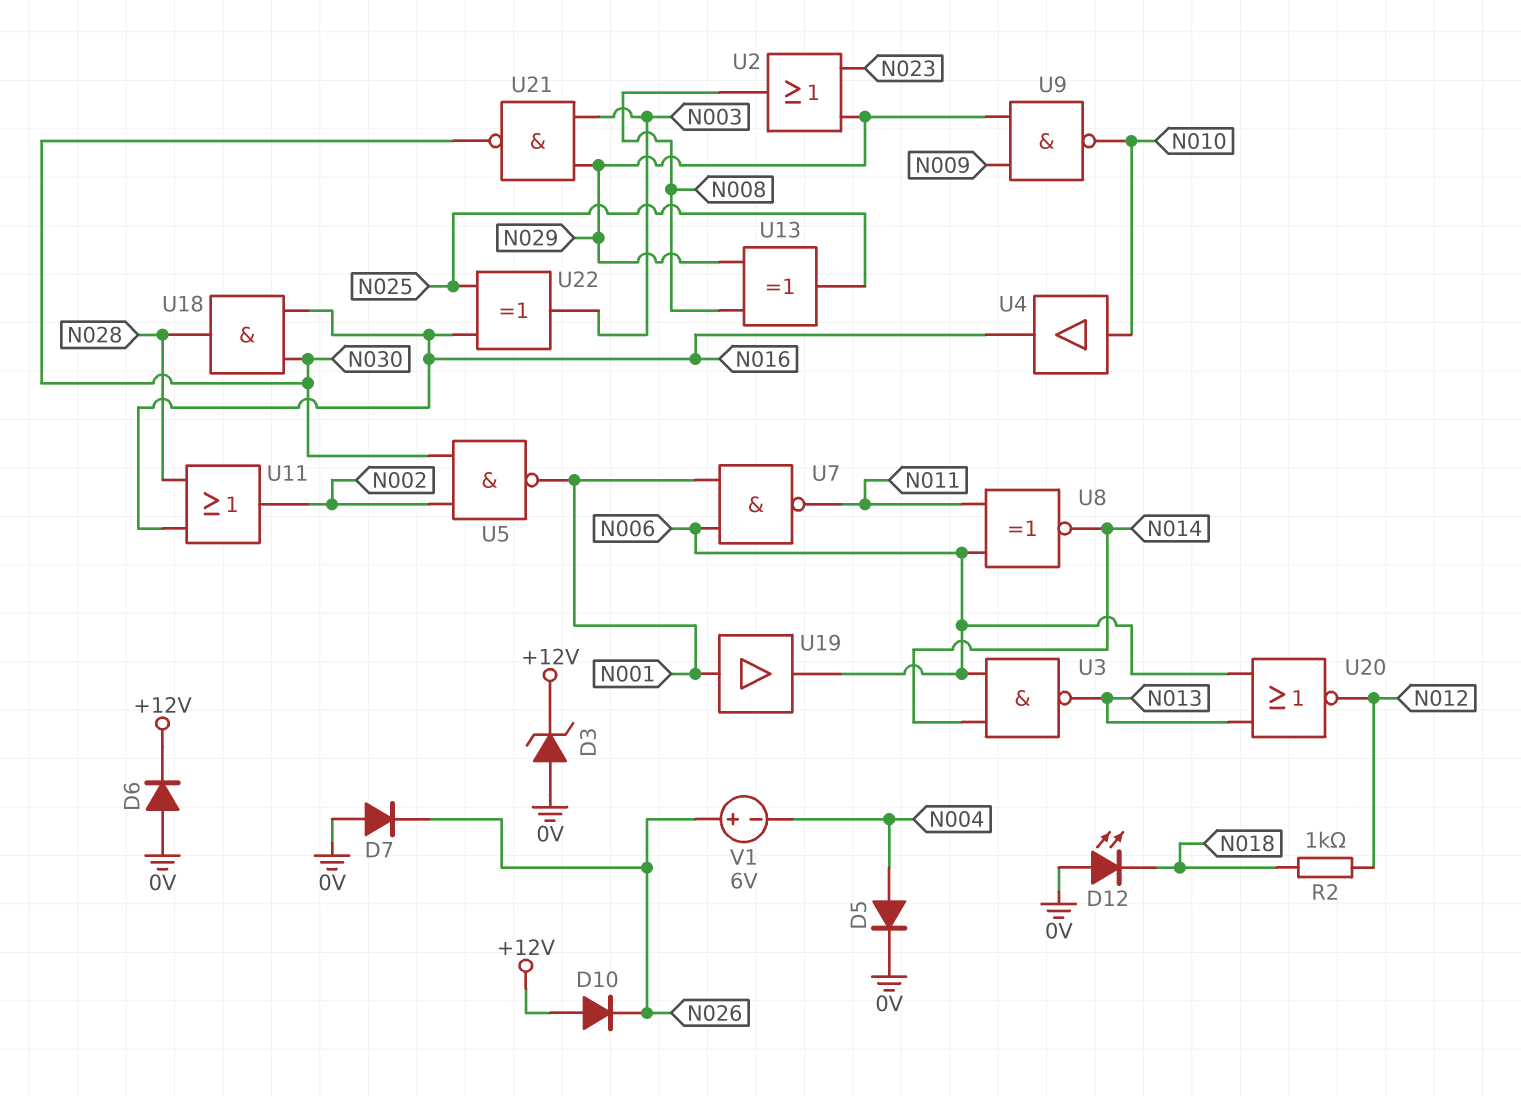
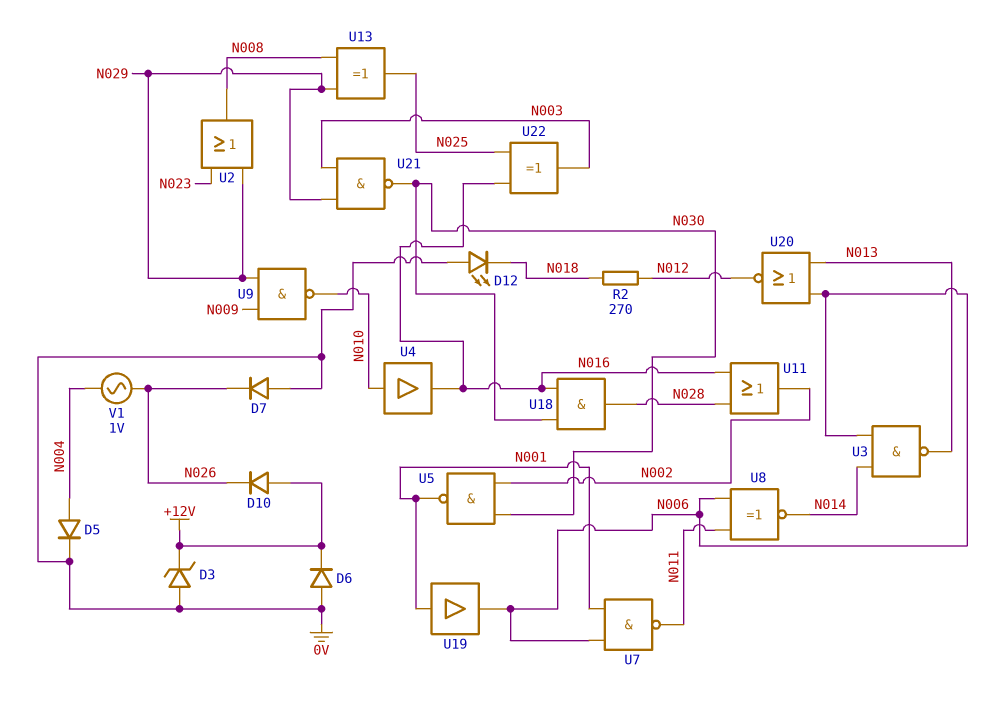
R2: 1k (N012, N018) -> 270 (N012, N018)
V1: 6V (plus N026, minus N004) -> AC 1V (N004, N026)

